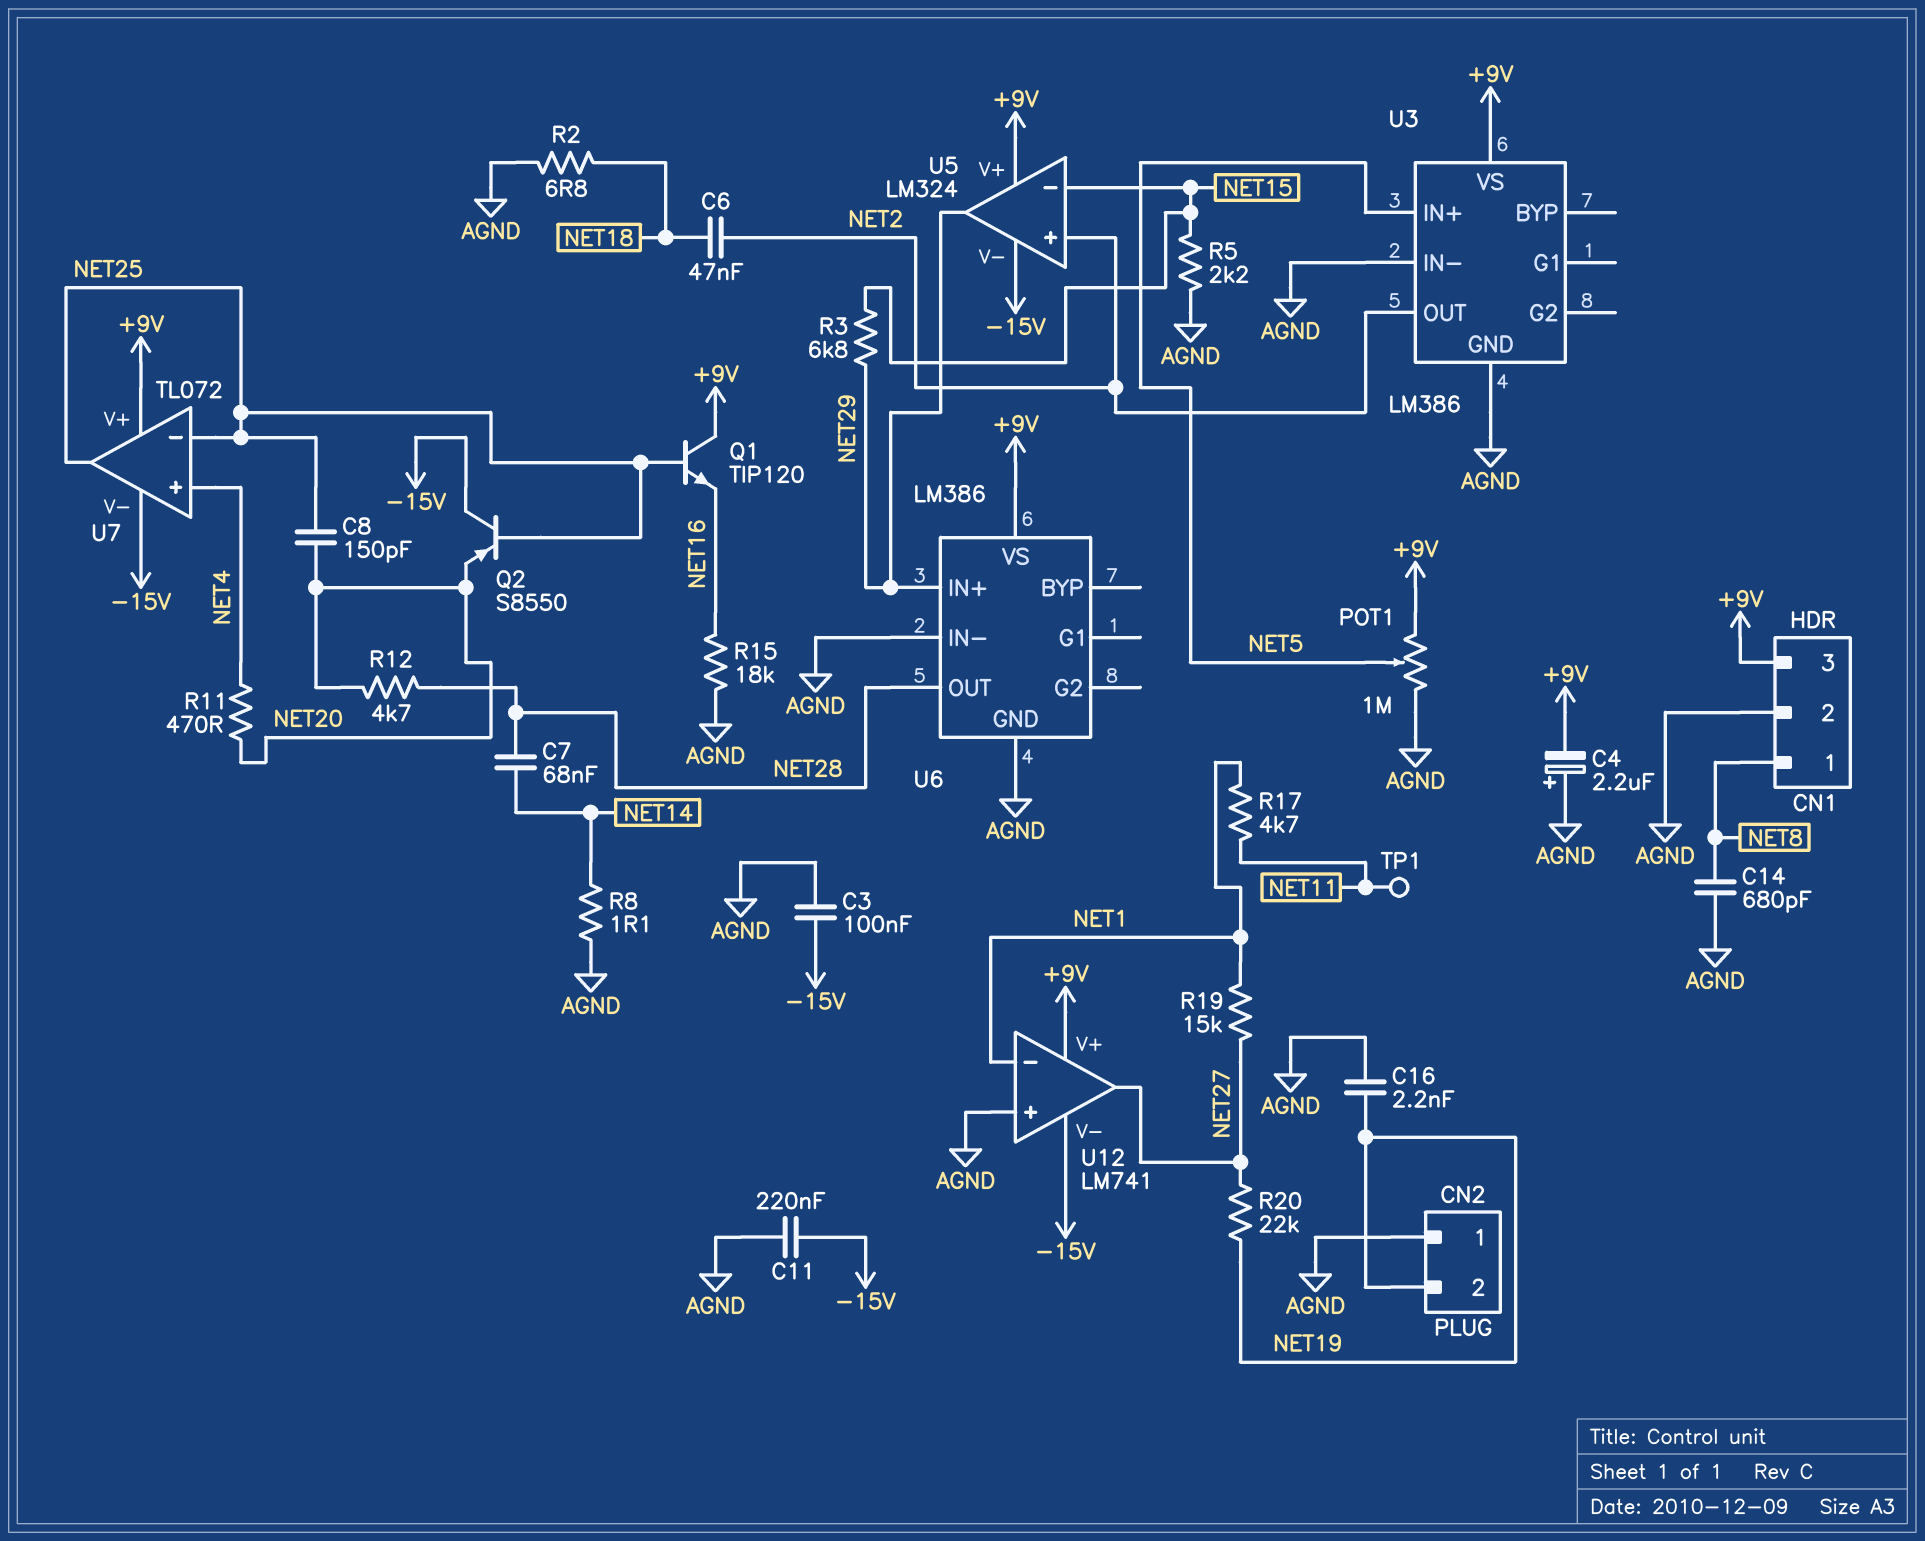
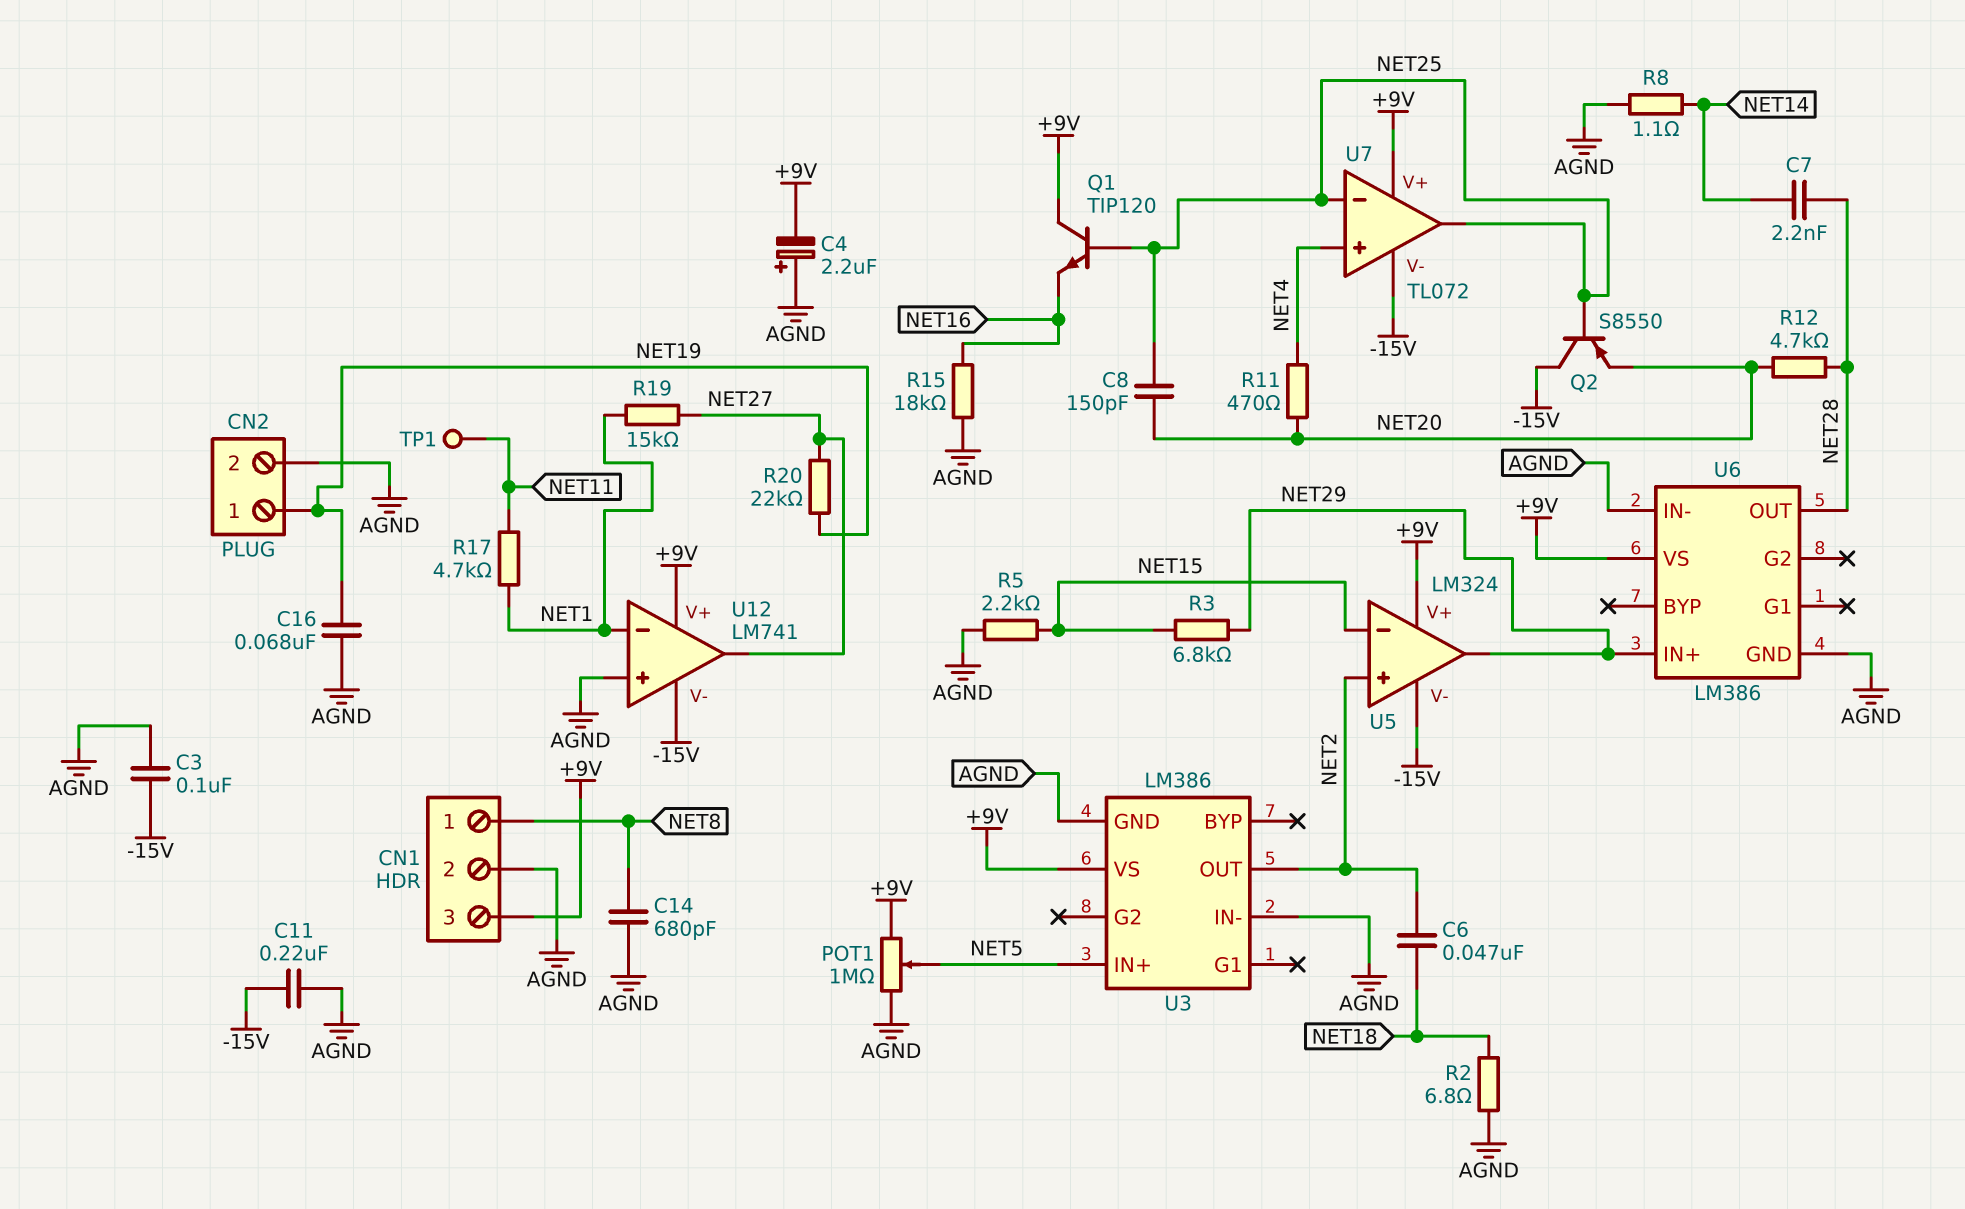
C7: 68nF (NET14, NET28) -> 2.2nF (NET14, NET28)
C16: 2.2nF (AGND, NET19) -> 68nF (AGND, NET19)
CN2 pin 1: AGND -> NET19
CN2 pin 2: NET19 -> AGND

